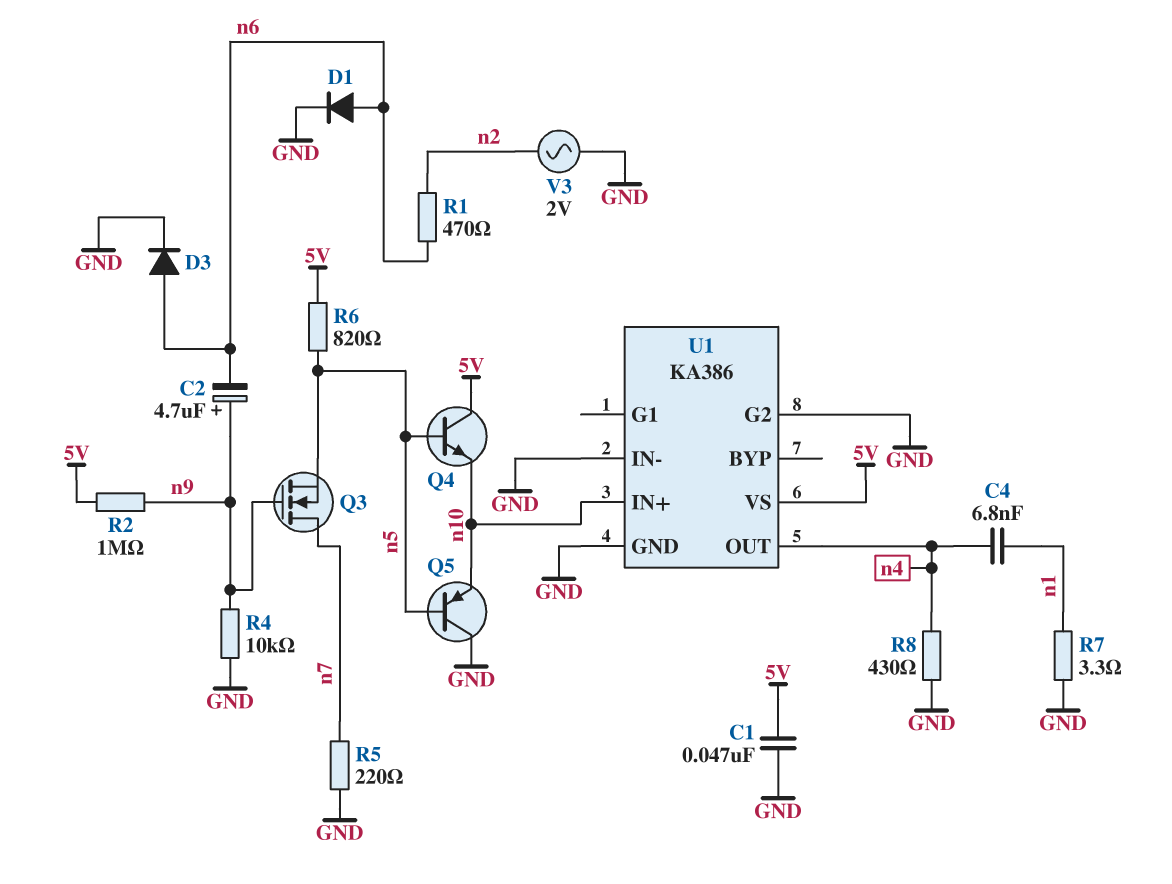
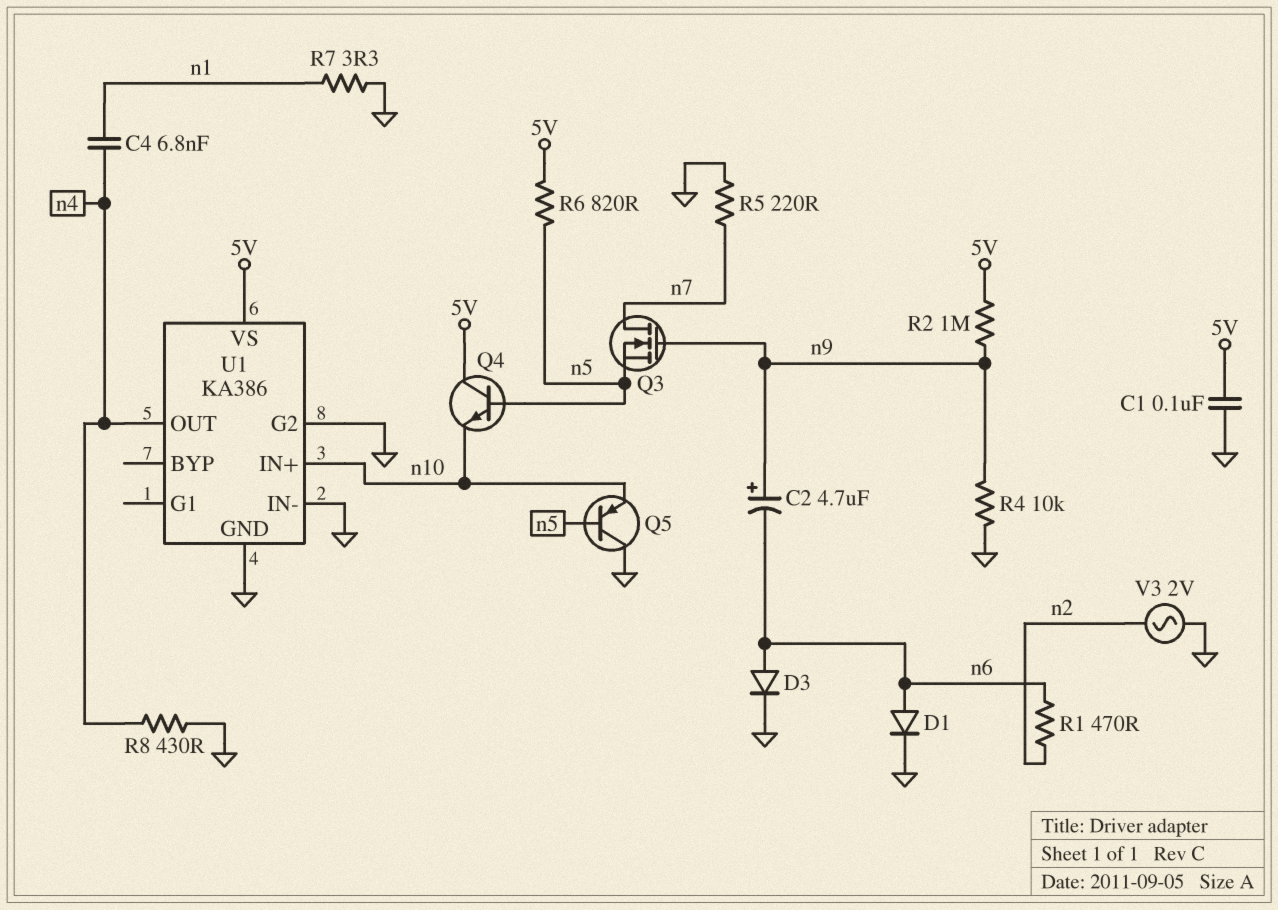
C1: 47nF (5V, GND) -> 100nF (5V, GND)

